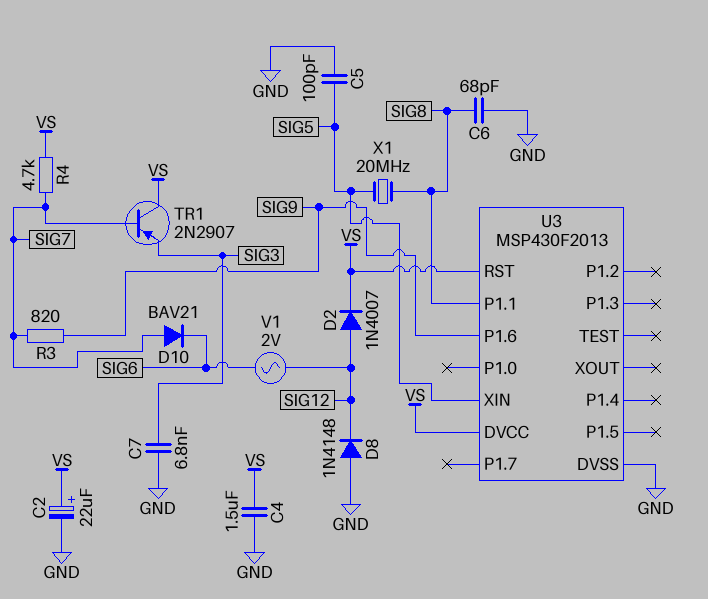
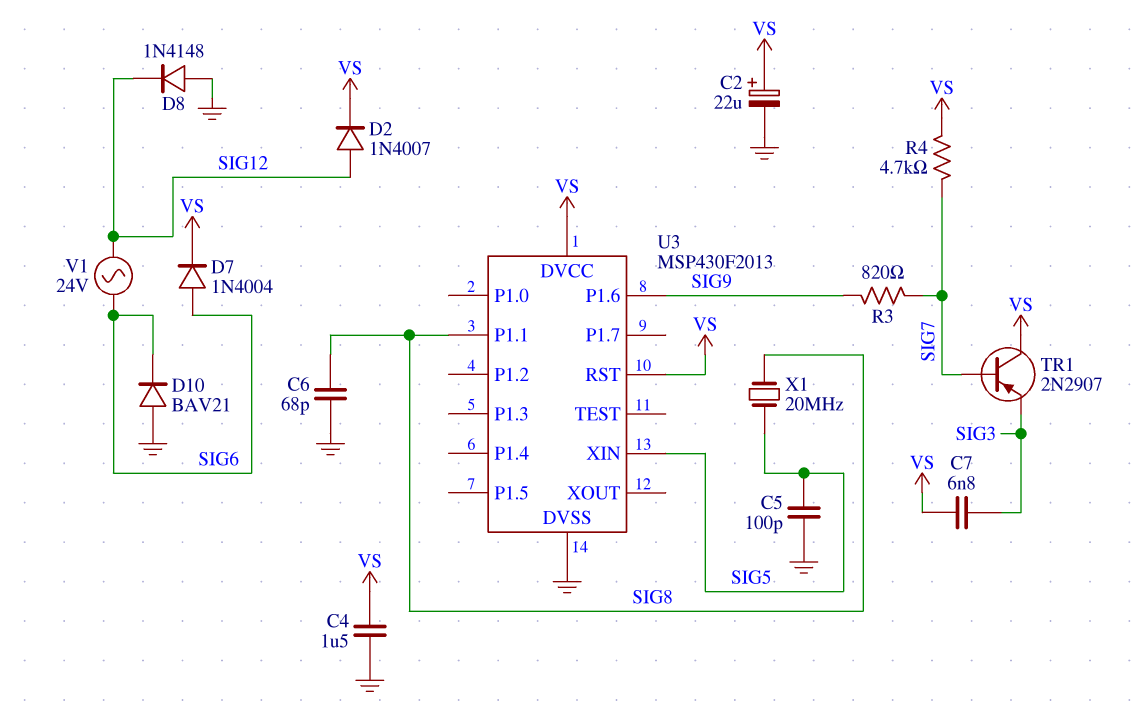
C7: 6.8nF (GND, SIG3) -> 6.8nF (SIG3, VS)
D7: none -> diode 1N4004 (A SIG6, K VS)
D10: diode BAV21 (A SIG7, K SIG6) -> diode BAV21 (A GND, K SIG6)
V1: AC 2V (SIG6, SIG12) -> AC 24V (SIG6, SIG12)

